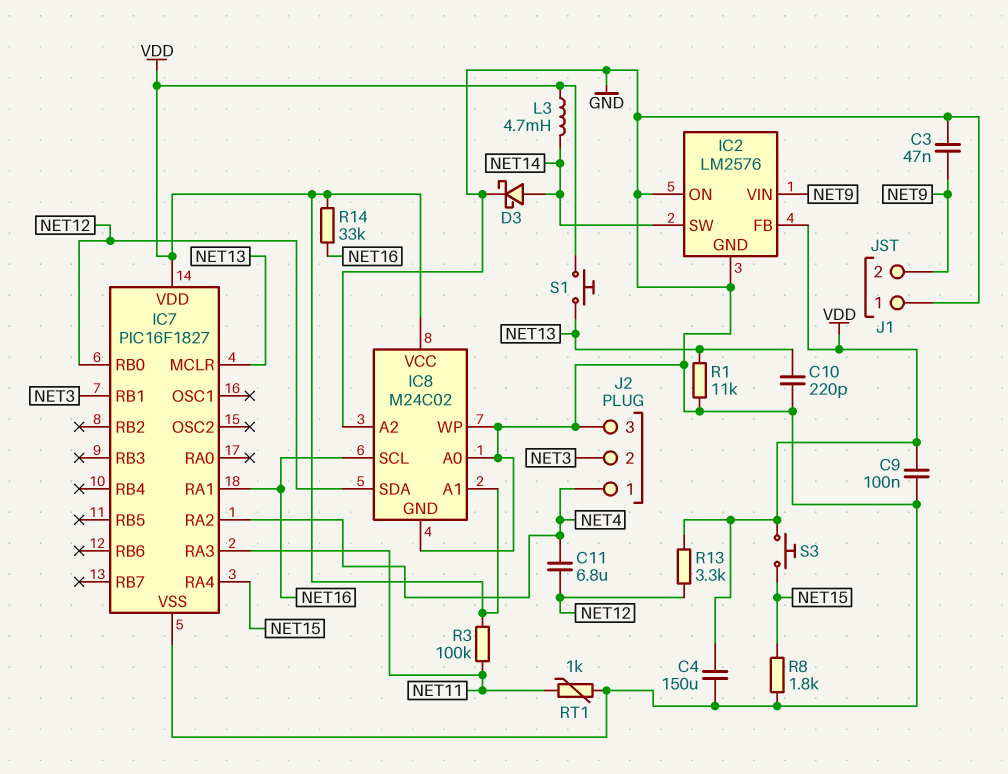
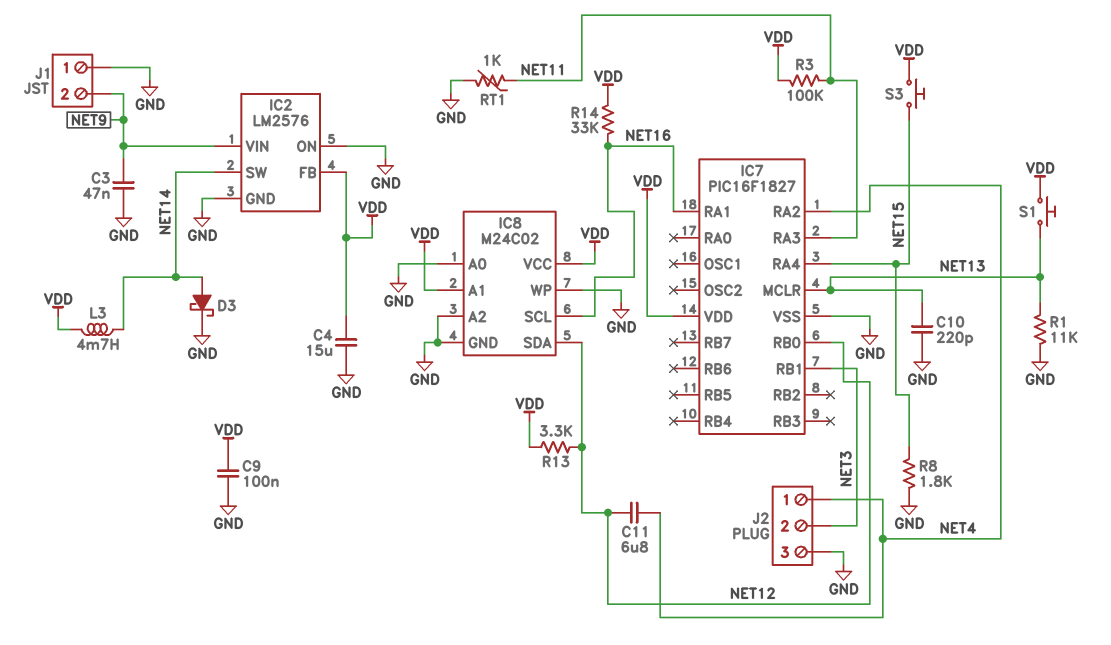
C4: 150uF (GND, VDD) -> 15uF (GND, VDD)

